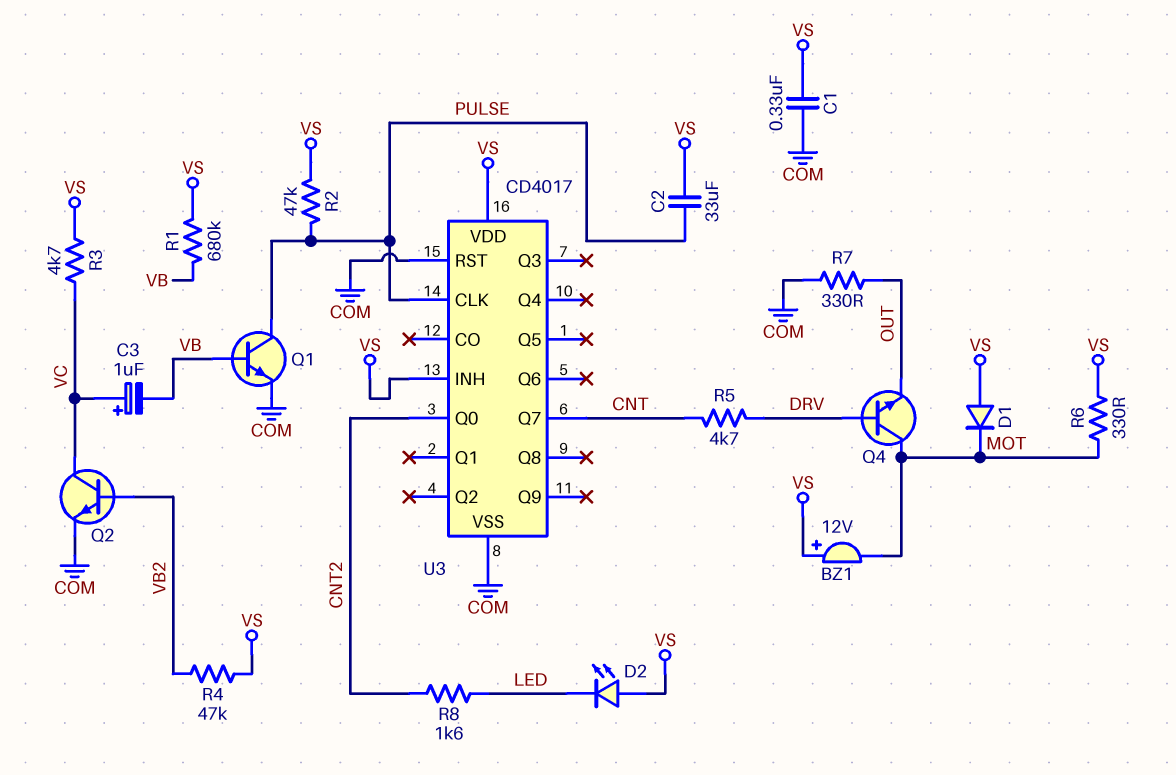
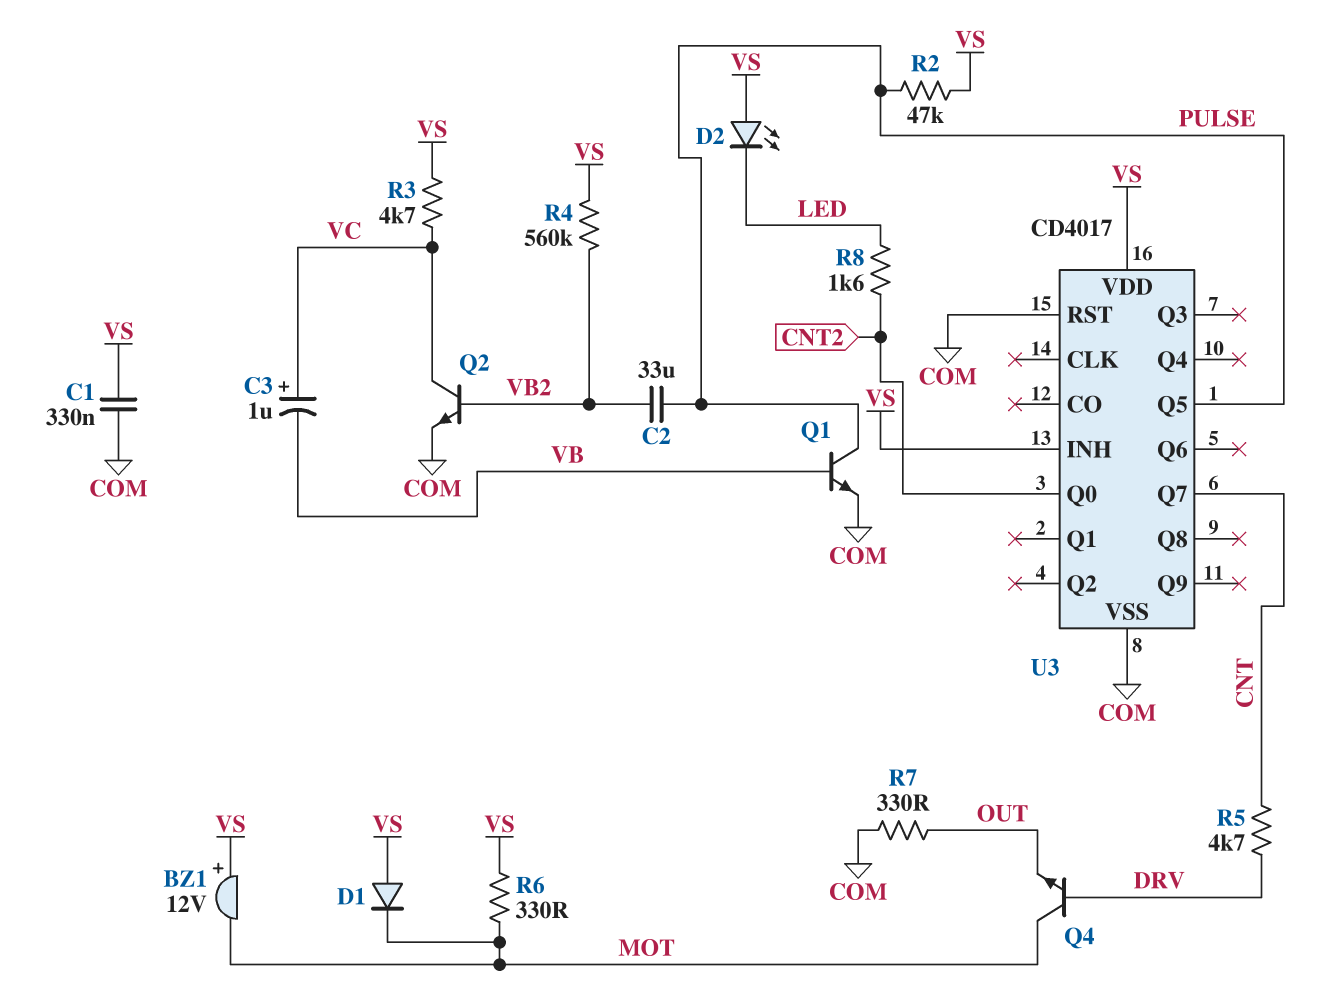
C2: 33uF (PULSE, VS) -> 33uF (PULSE, VB2)
R1: 680k (VB, VS) -> none
R4: 47k (VB2, VS) -> 560k (VB2, VS)
U3 pin CLK: PULSE -> none
U3 pin Q5: none -> PULSE

